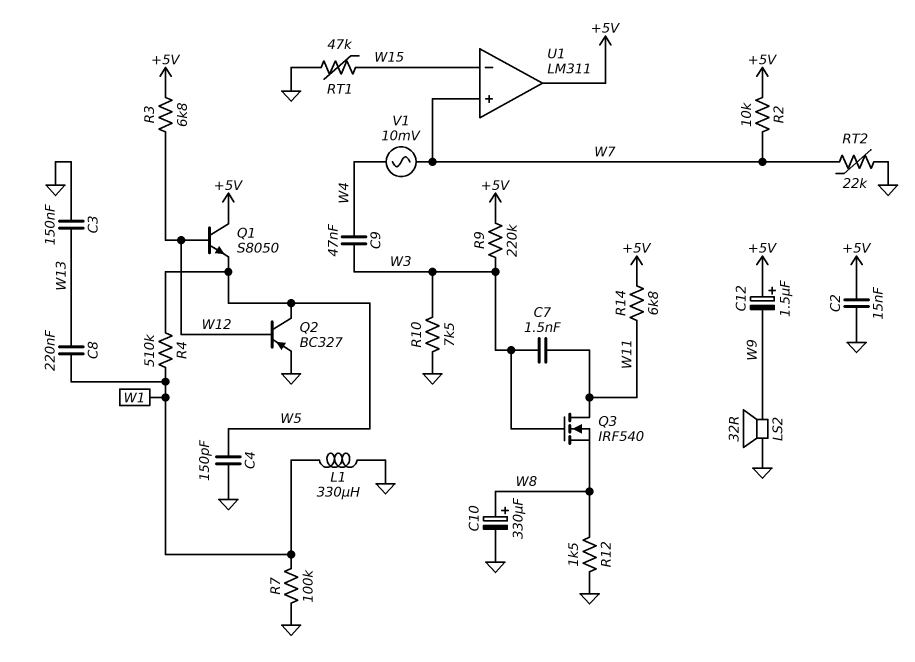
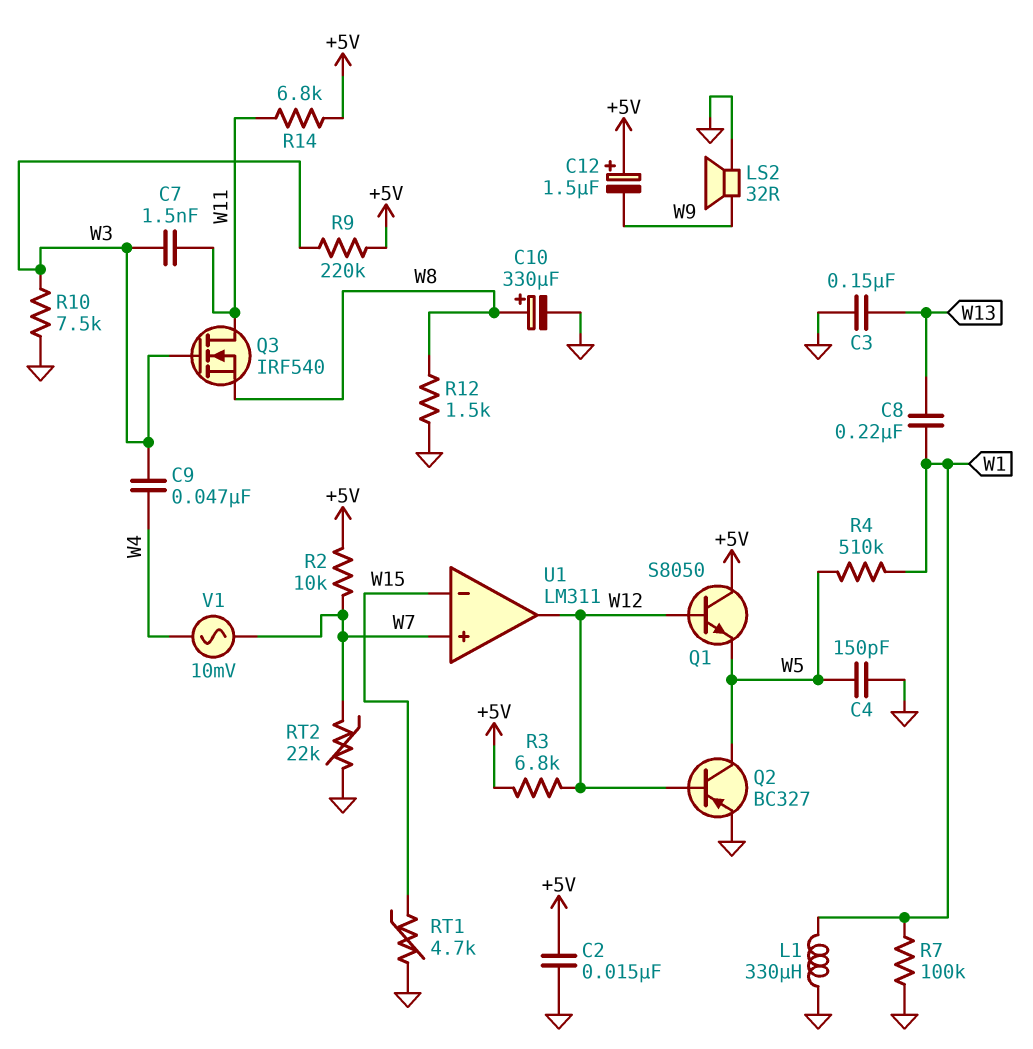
RT1: 47k (GND, W15) -> 4.7k (GND, W15)
U1 pin out: +5V -> W12

